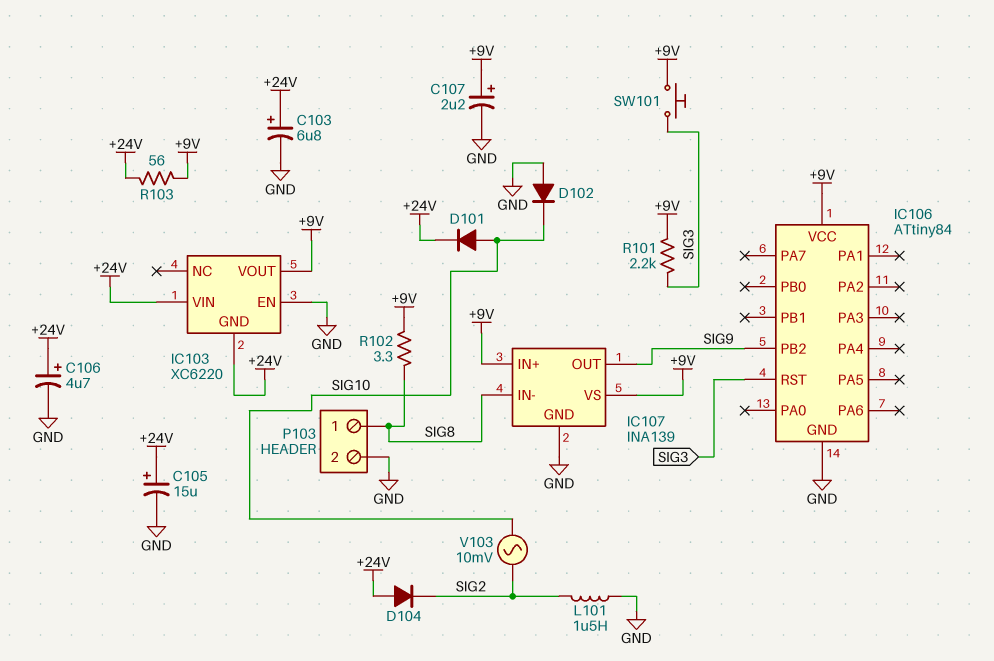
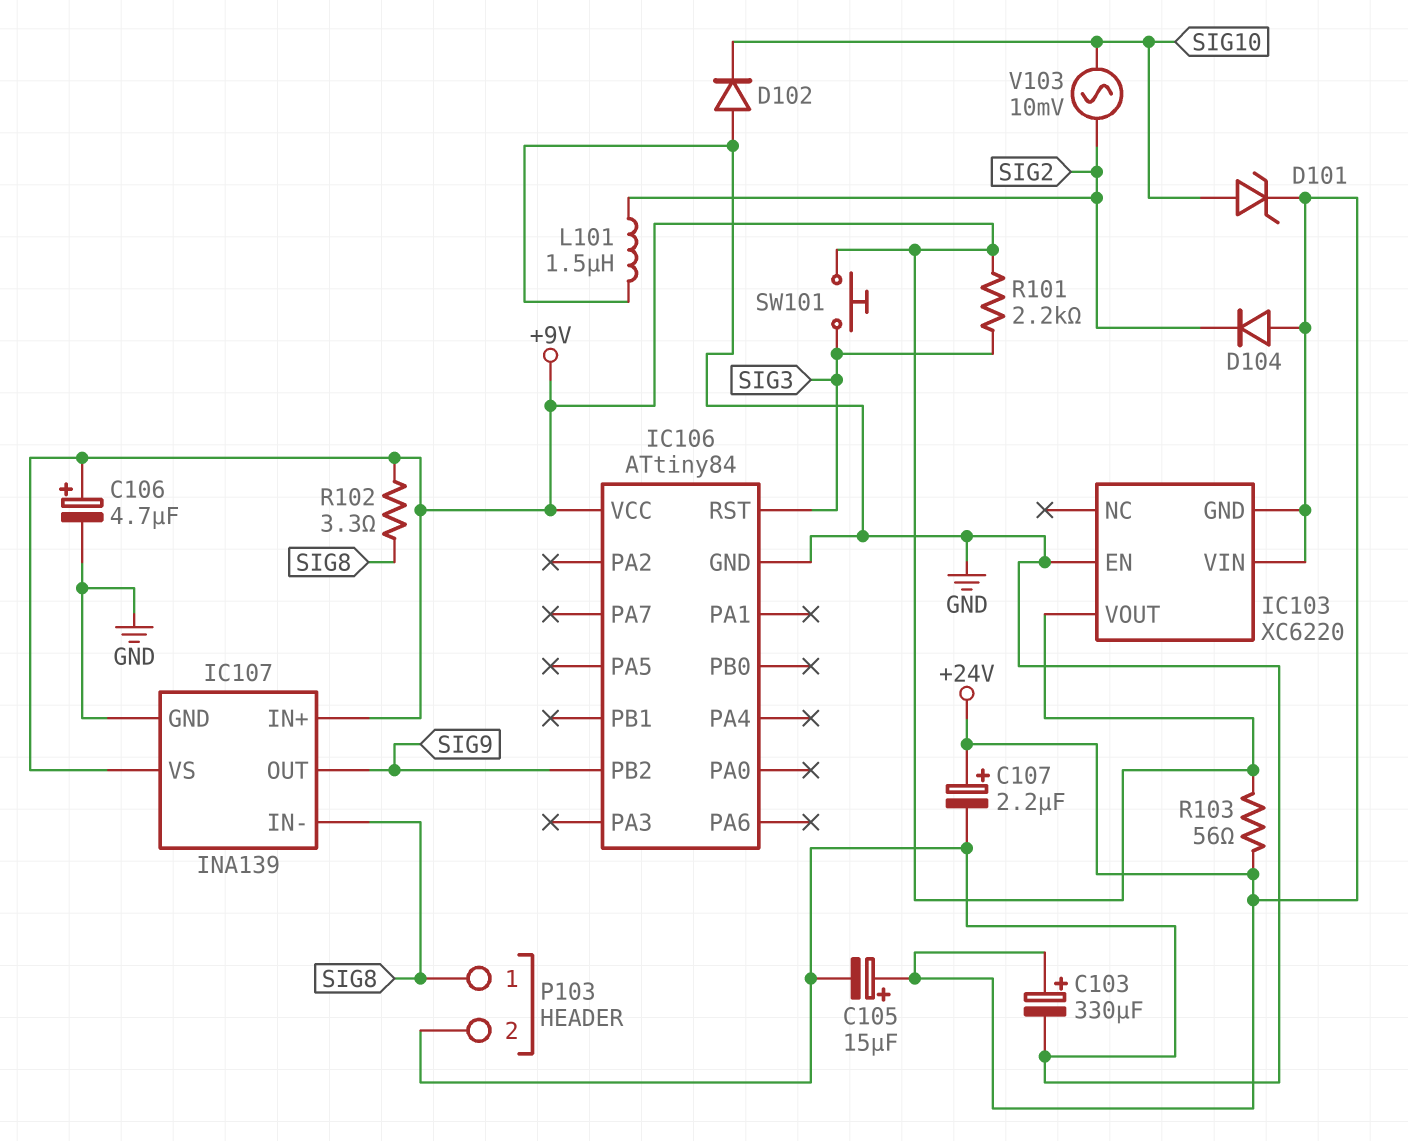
C103: 6.8uF (plus +24V, minus GND) -> 330uF (plus +24V, minus GND)
C106: 4.7uF (plus +24V, minus GND) -> 4.7uF (plus +9V, minus GND)
C107: 2.2uF (plus +9V, minus GND) -> 2.2uF (plus +24V, minus GND)
D101: diode (A SIG10, K +24V) -> zener (A SIG10, K +24V)

